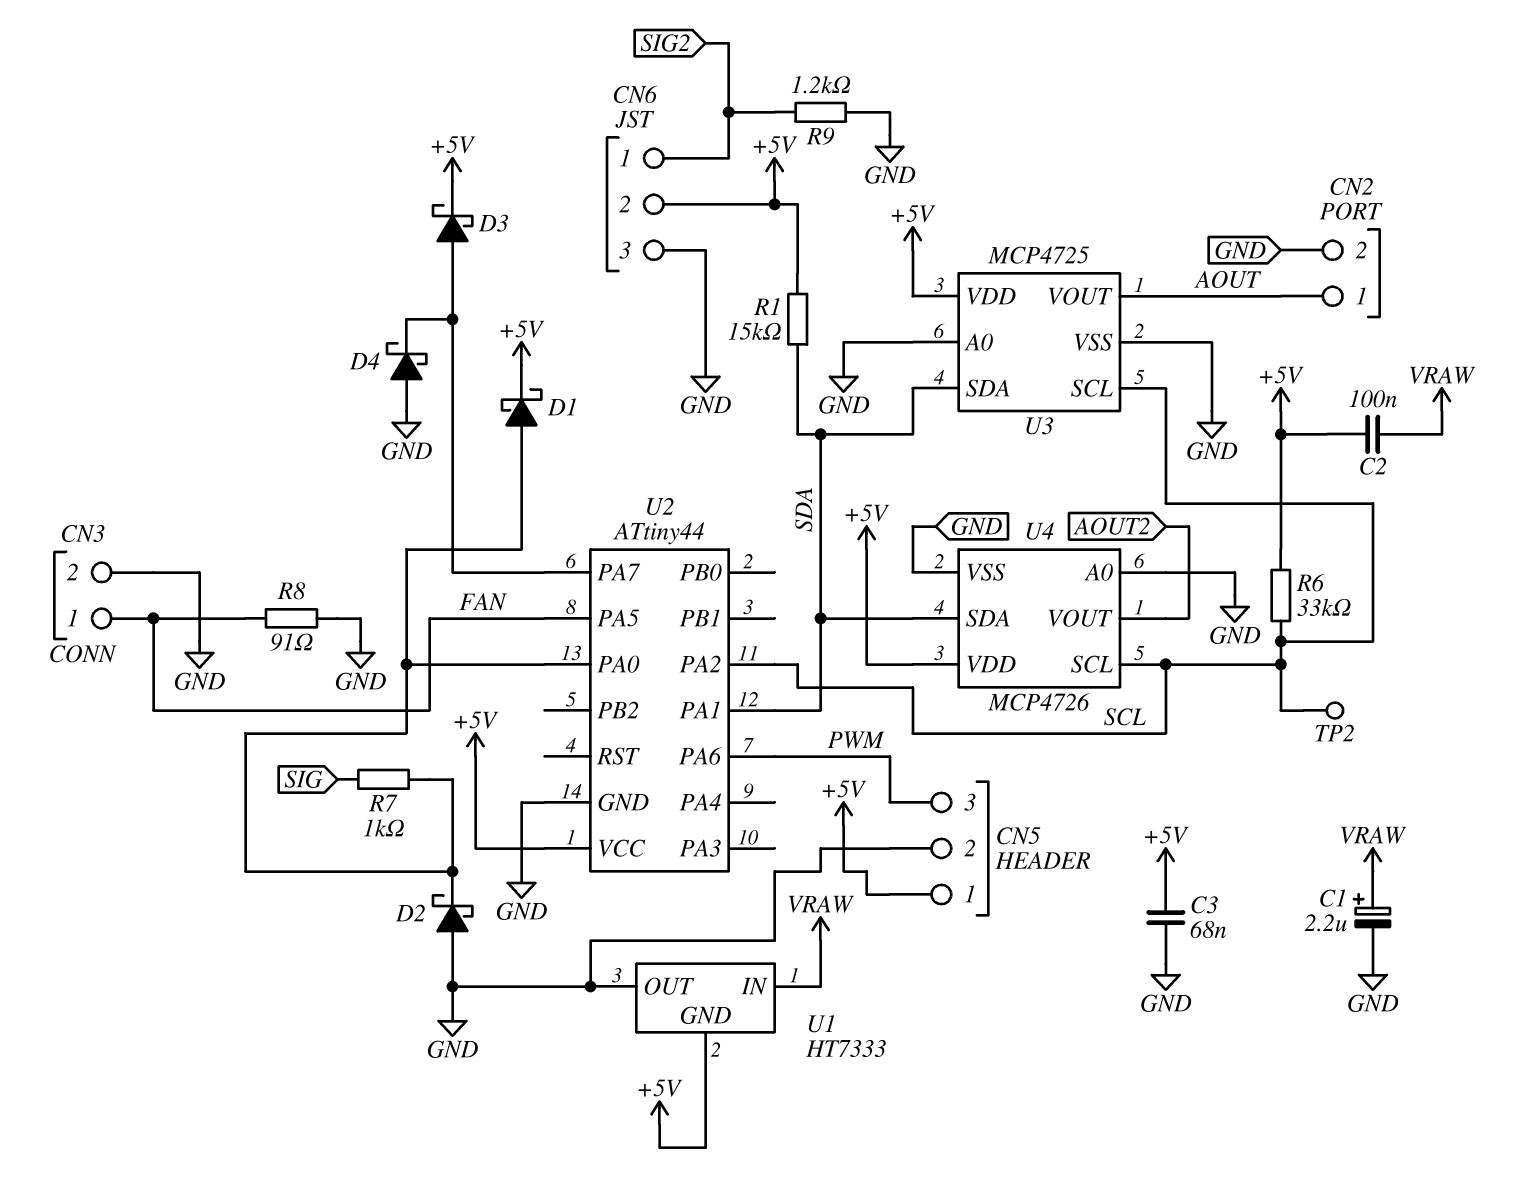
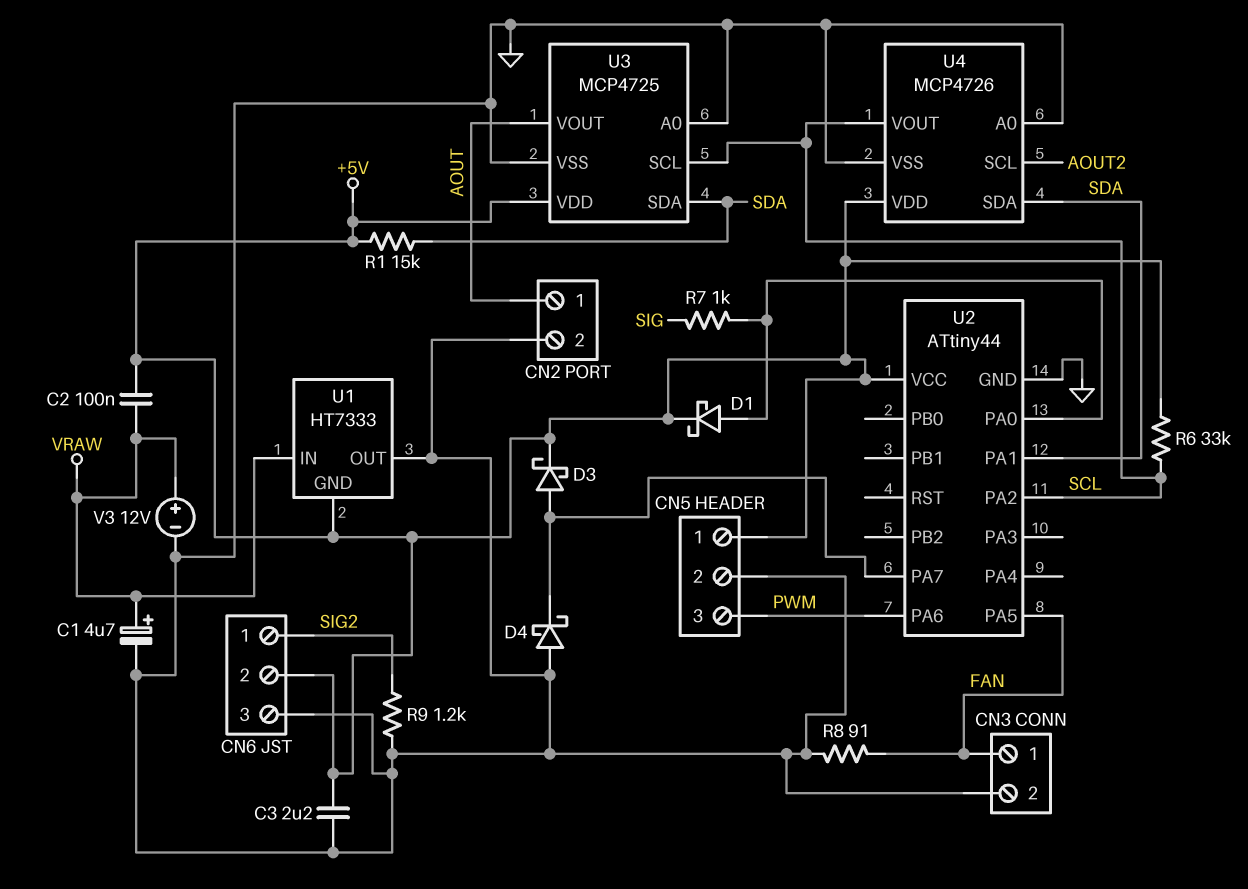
C1: 2.2uF (plus VRAW, minus GND) -> 4.7uF (plus VRAW, minus GND)
C3: 68nF (+5V, GND) -> 2.2uF (+5V, GND)
D2: schottky (A GND, K U2/PA0) -> none
TP2: test point (SCL) -> none
U4 pin SCL: SCL -> AOUT2
U4 pin VOUT: AOUT2 -> SCL
V3: none -> 12V (plus VRAW, minus GND)

